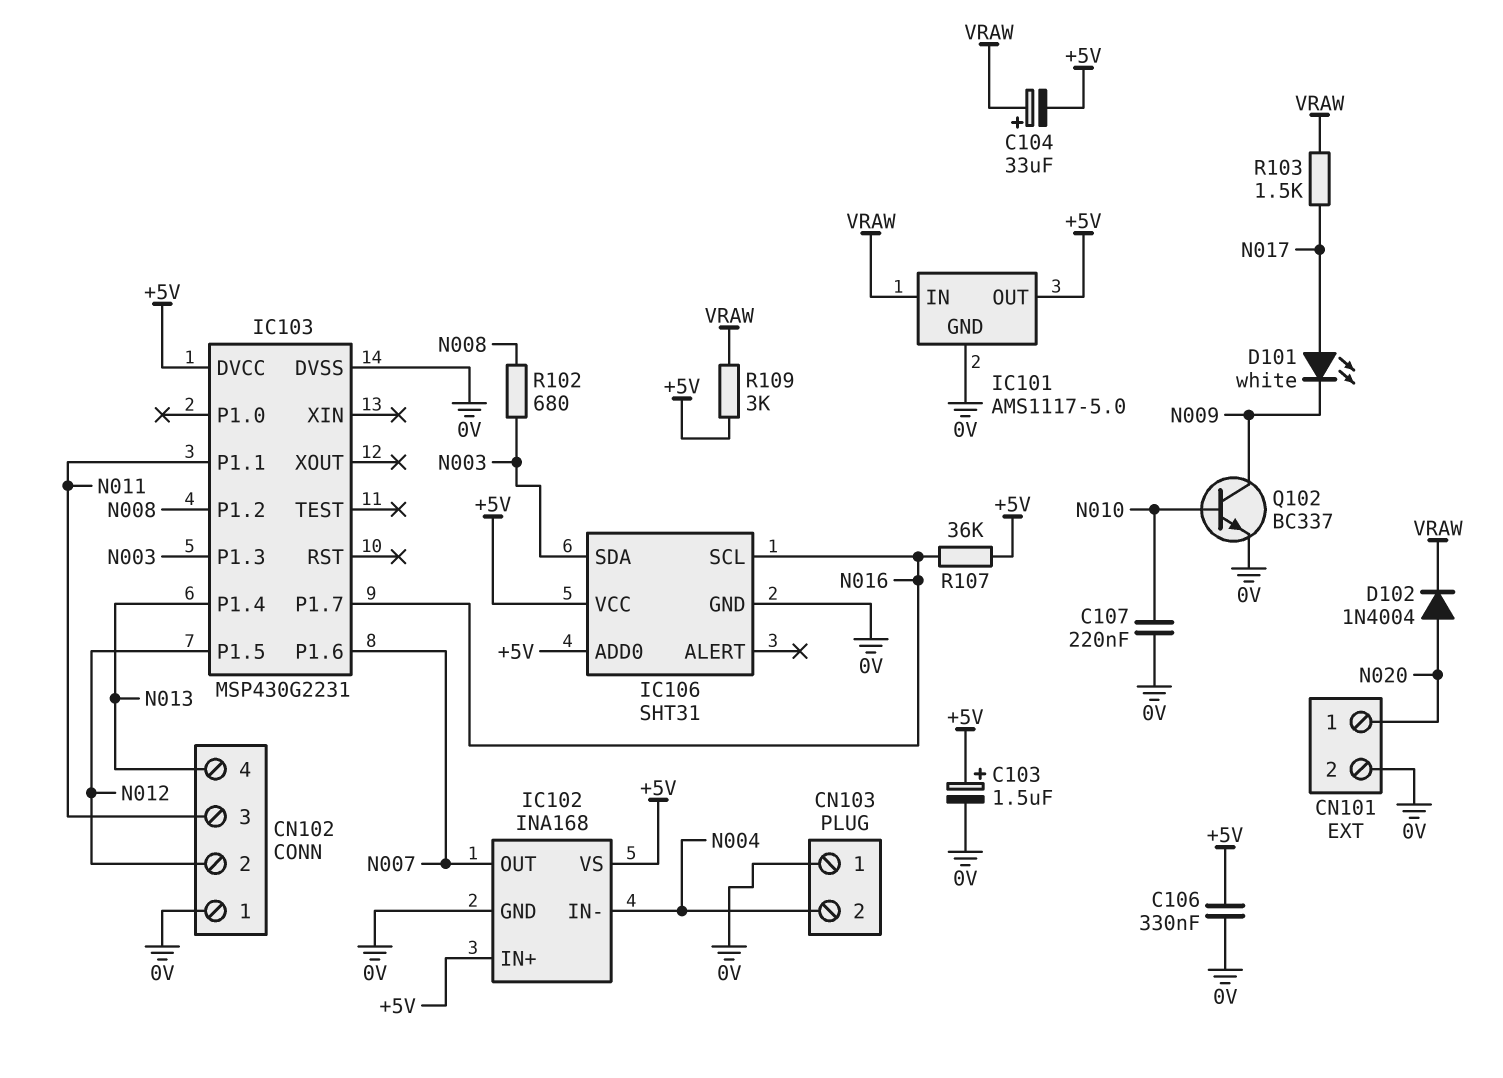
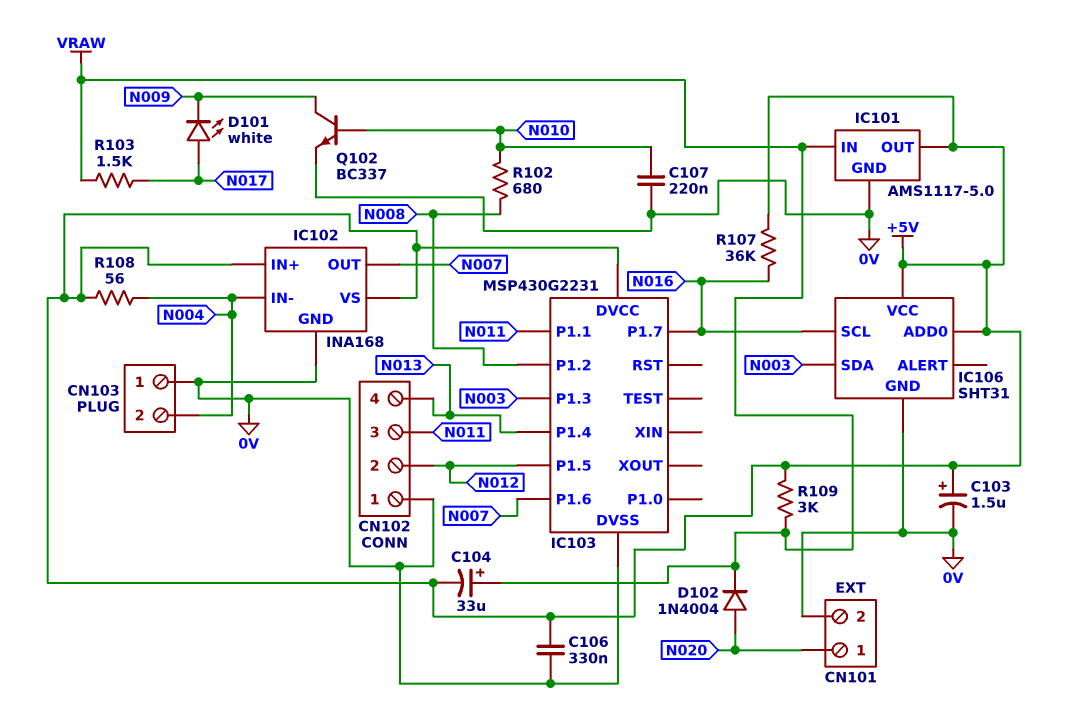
R102: 680 (N003, N008) -> 680 (N008, N010)
R108: none -> 56 (+5V, N004)

